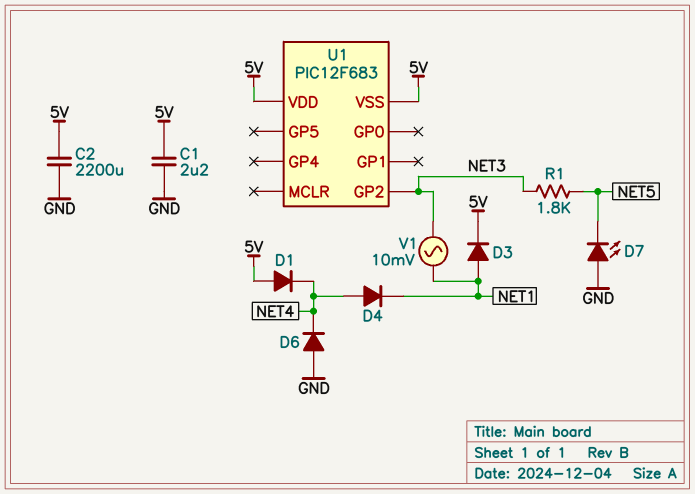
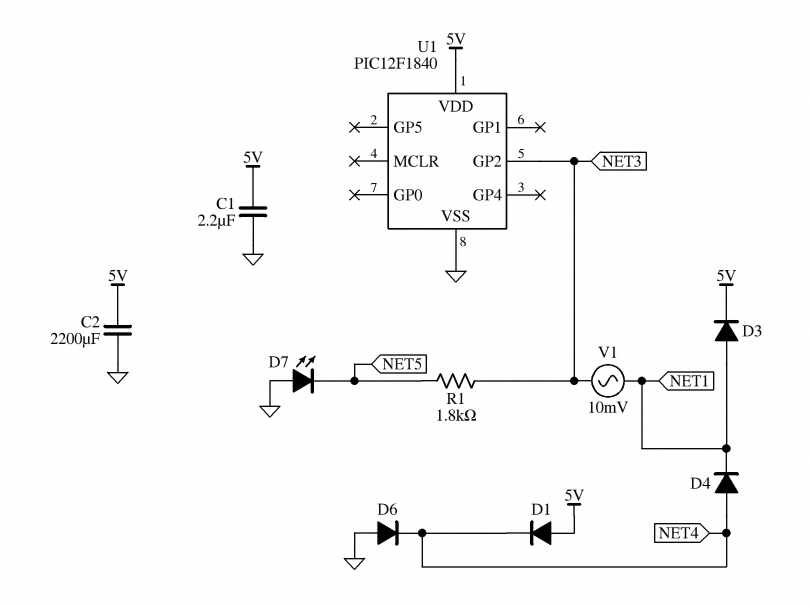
U1: PIC12F683 -> PIC12F1840
U1 pin VSS: 5V -> GND

